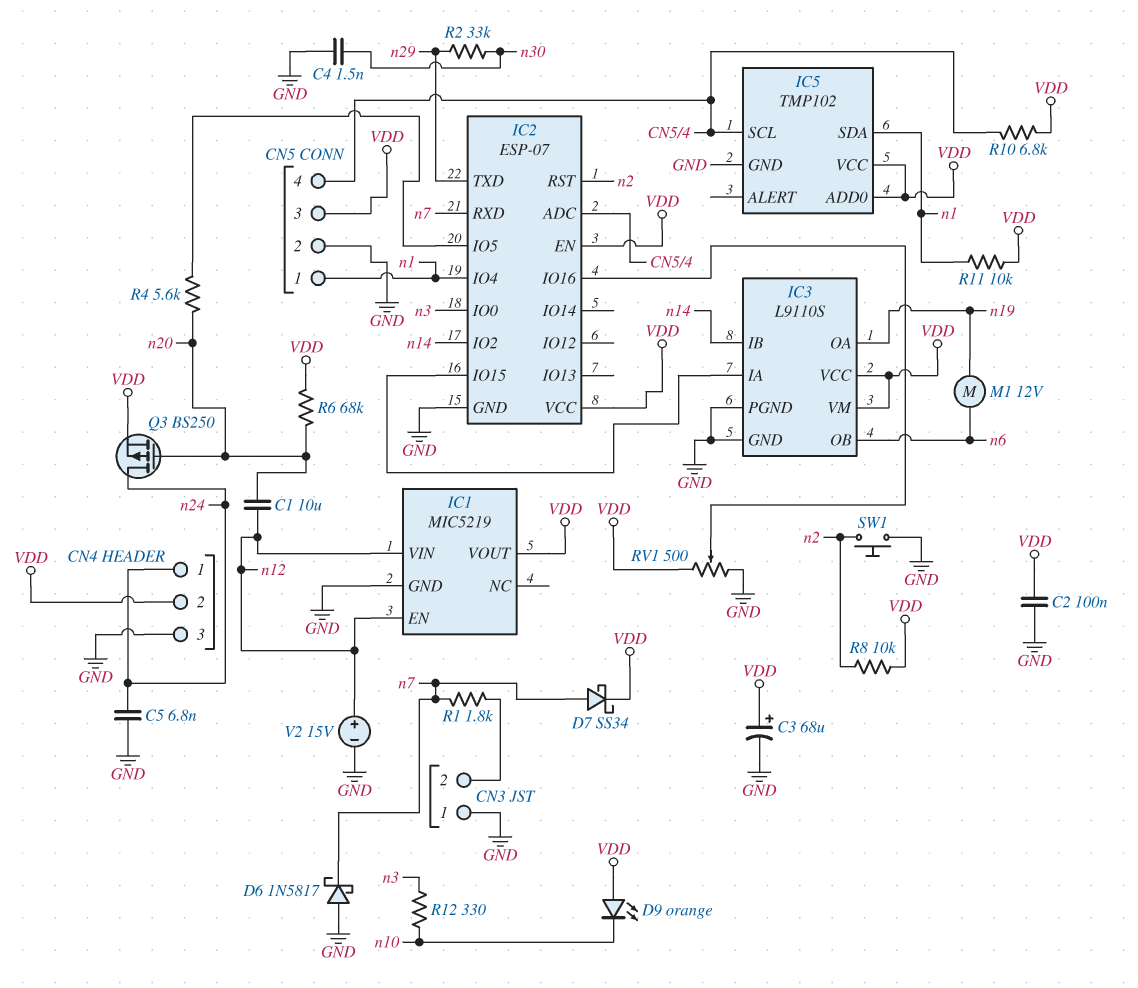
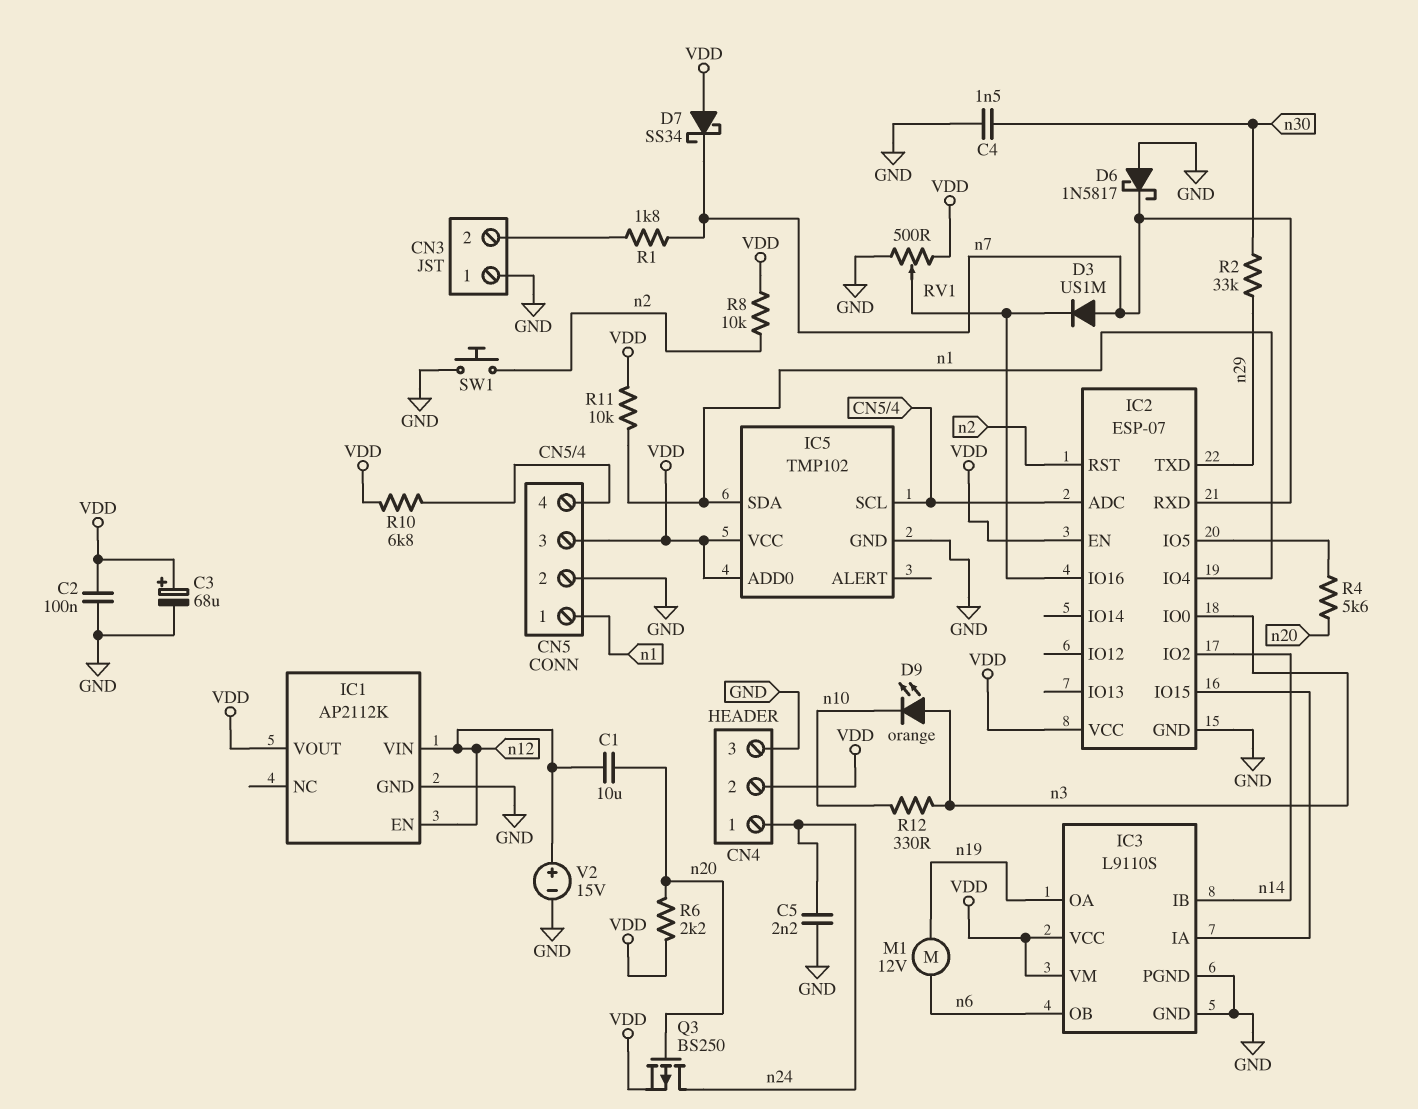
C5: 6.8nF (GND, n24) -> 2.2nF (GND, n24)
D3: none -> diode US1M (A n7, K IC2/IO16)
D7: schottky SS34 (A n7, K VDD) -> schottky SS34 (A VDD, K n7)
D9: LED orange (A VDD, K n10) -> LED orange (A n3, K n10)
IC1: MIC5219 -> AP2112K
R6: 68k (VDD, n20) -> 2.2k (VDD, n20)

